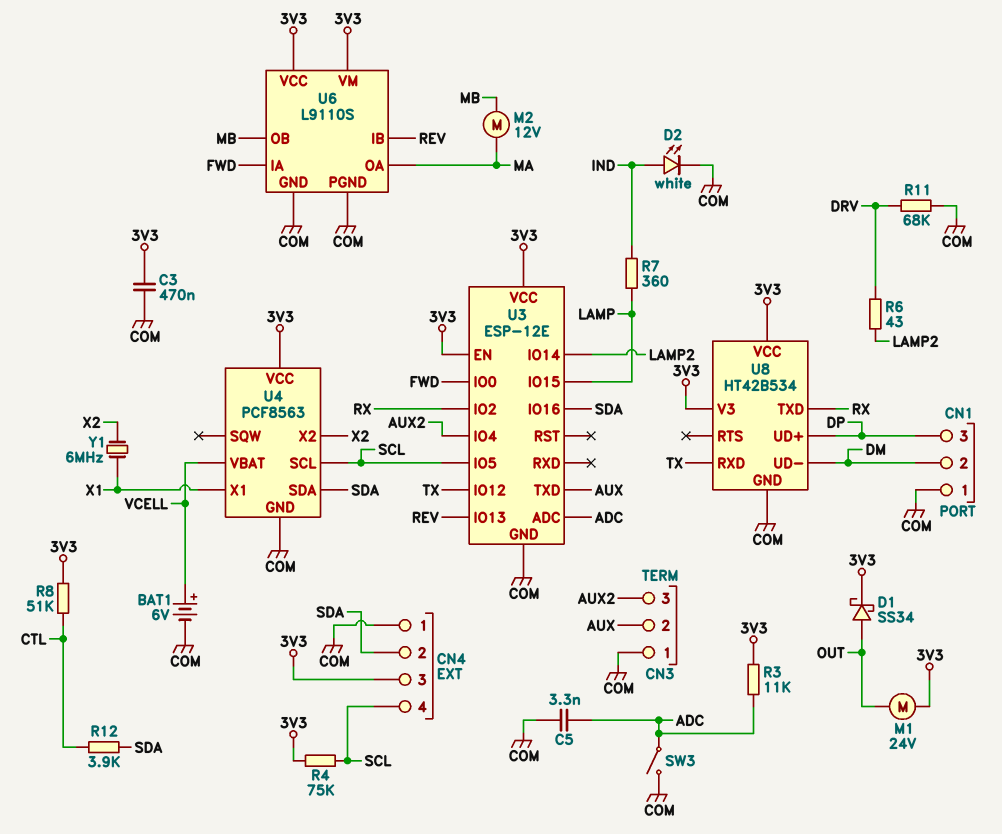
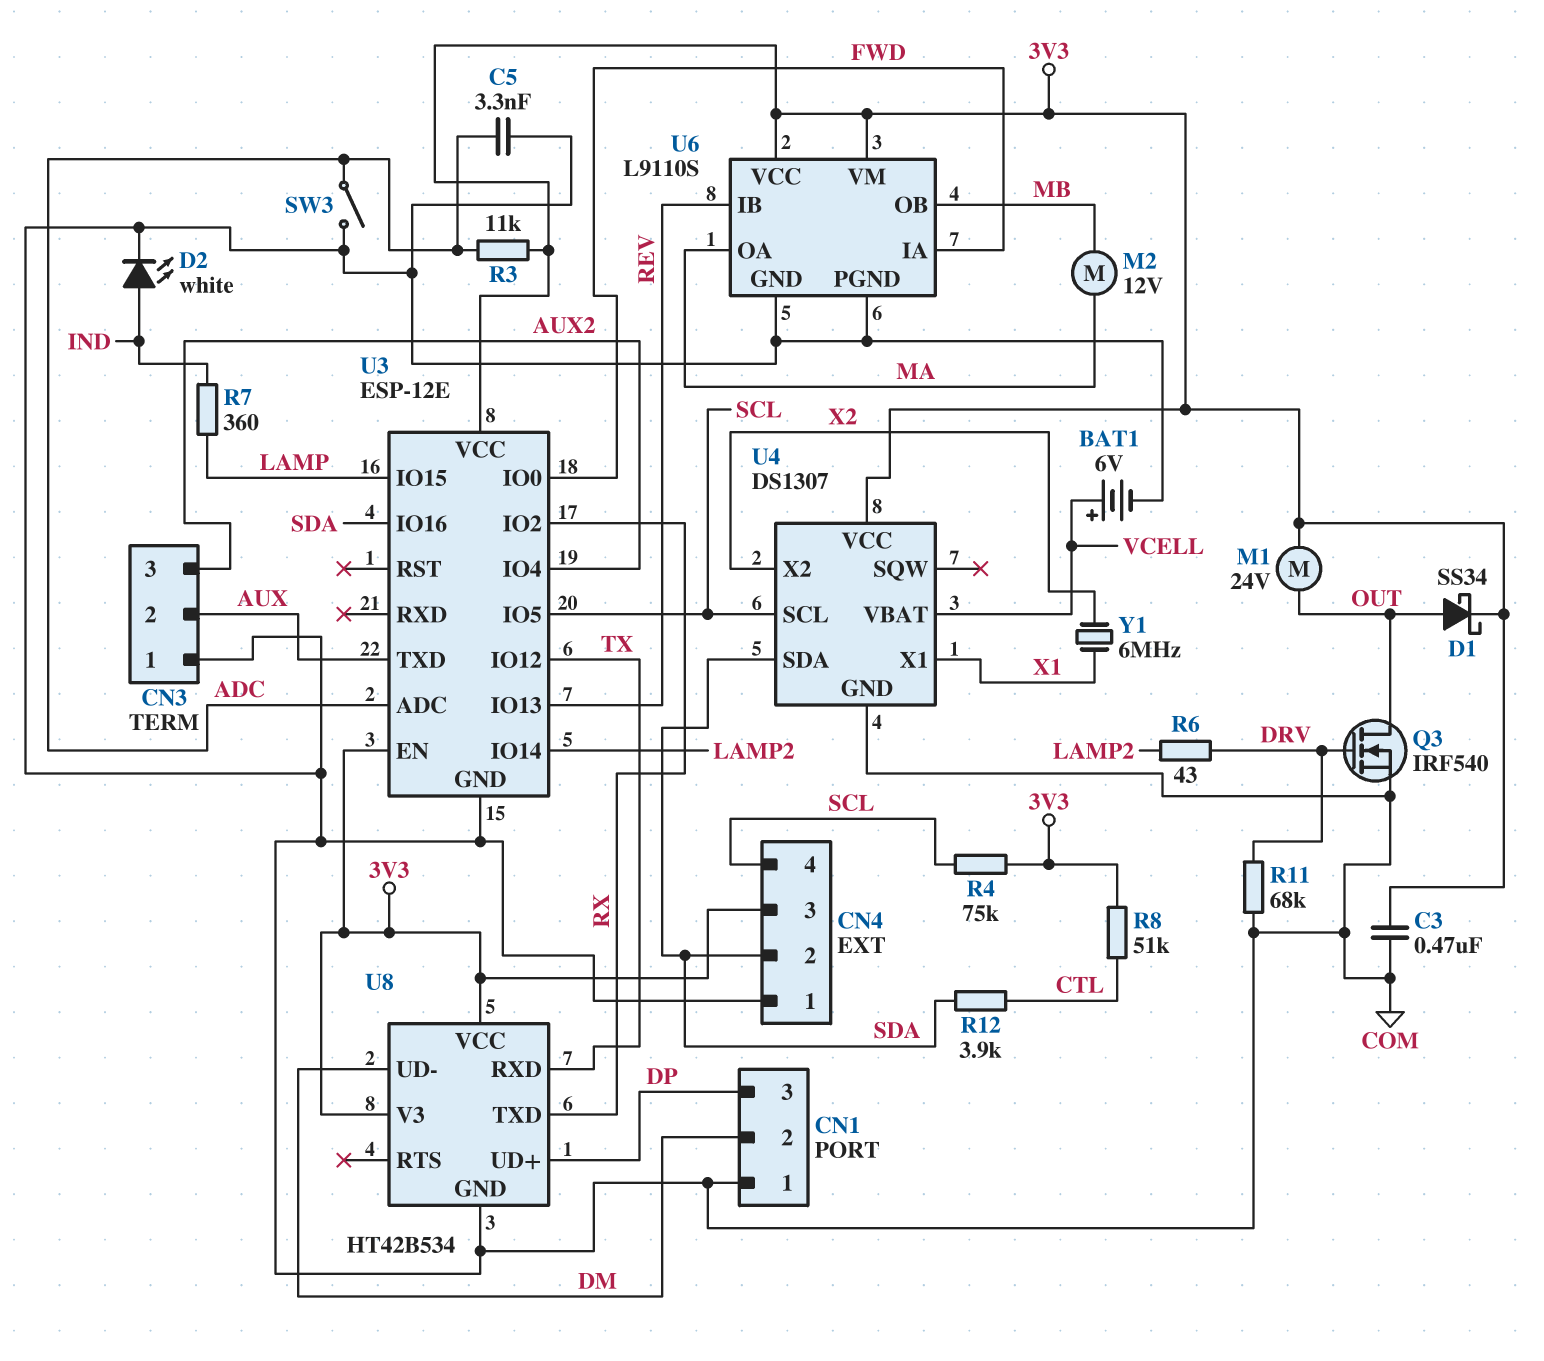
Q3: none -> NMOS IRF540 (G DRV, D OUT, S COM)
U4: PCF8563 -> DS1307

